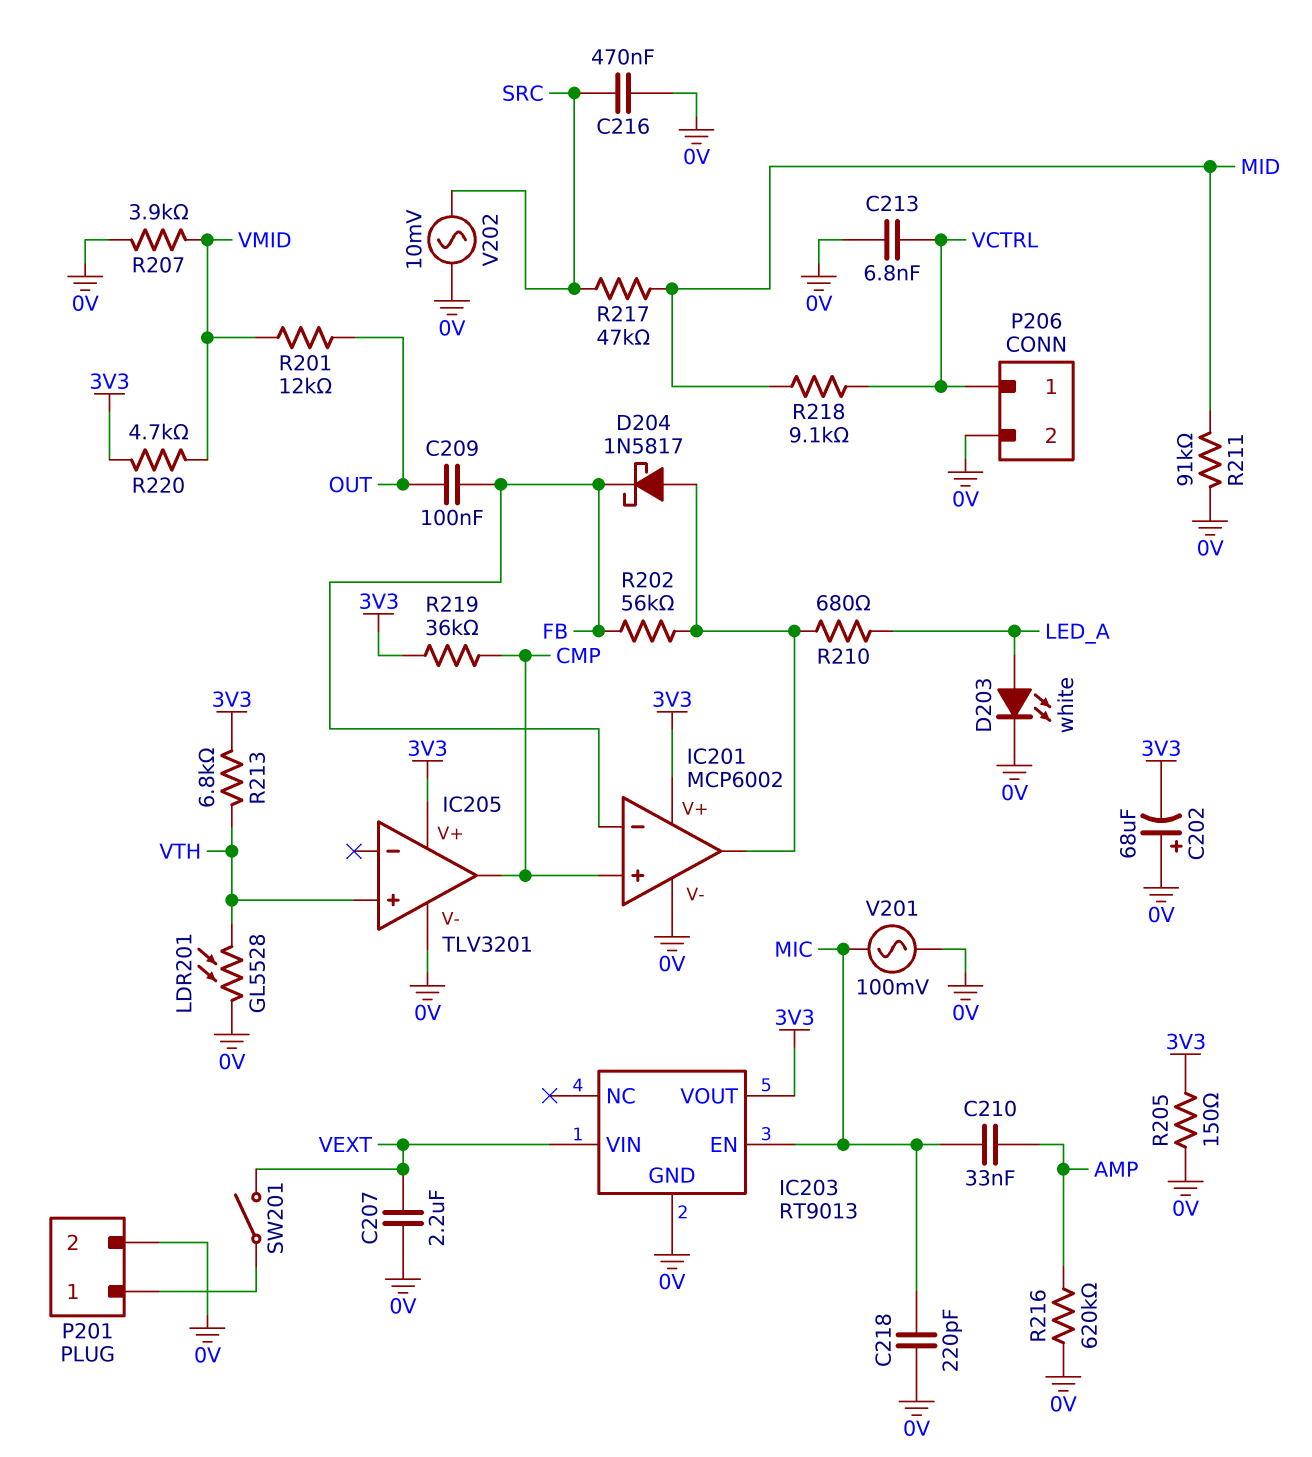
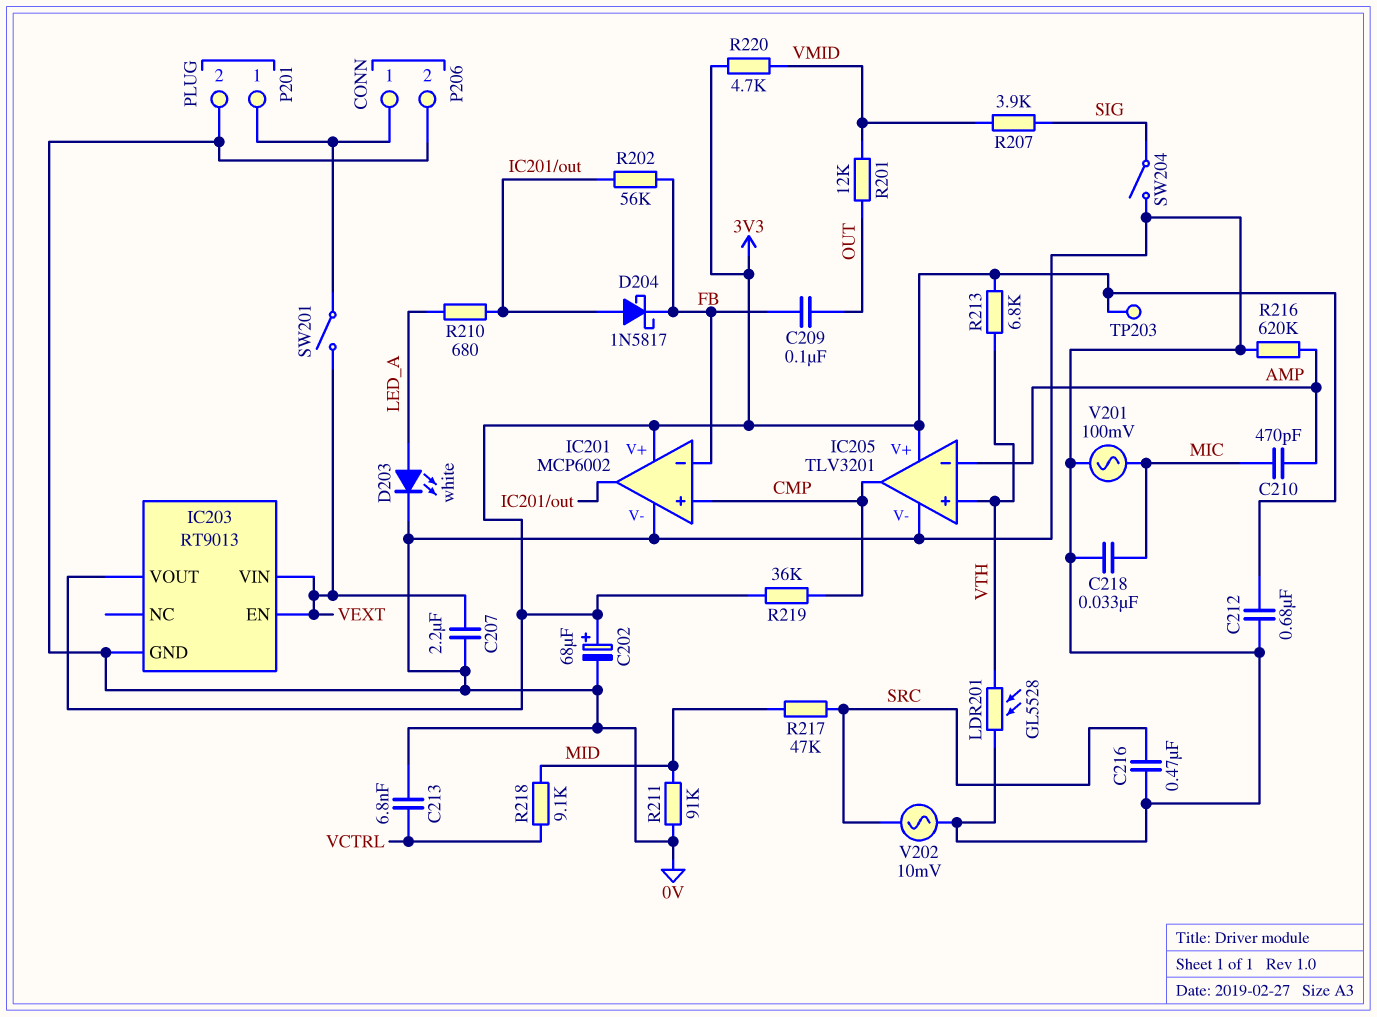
C202: 68uF (plus 0V, minus 3V3) -> 68uF (plus 3V3, minus 0V)
C210: 33nF (AMP, MIC) -> 470pF (AMP, MIC)
C212: none -> 680nF (0V, 3V3)
C218: 220pF (0V, MIC) -> 33nF (0V, MIC)
IC203 pin EN: MIC -> VEXT
IC205 pin in-: none -> AMP
P206 pin 1: VCTRL -> P201/1
R205: 150 (0V, 3V3) -> none
R207: 3.9k (0V, VMID) -> 3.9k (SIG, VMID)
SW204: none -> switch (0V, SIG)
TP203: none -> test point (3V3)

